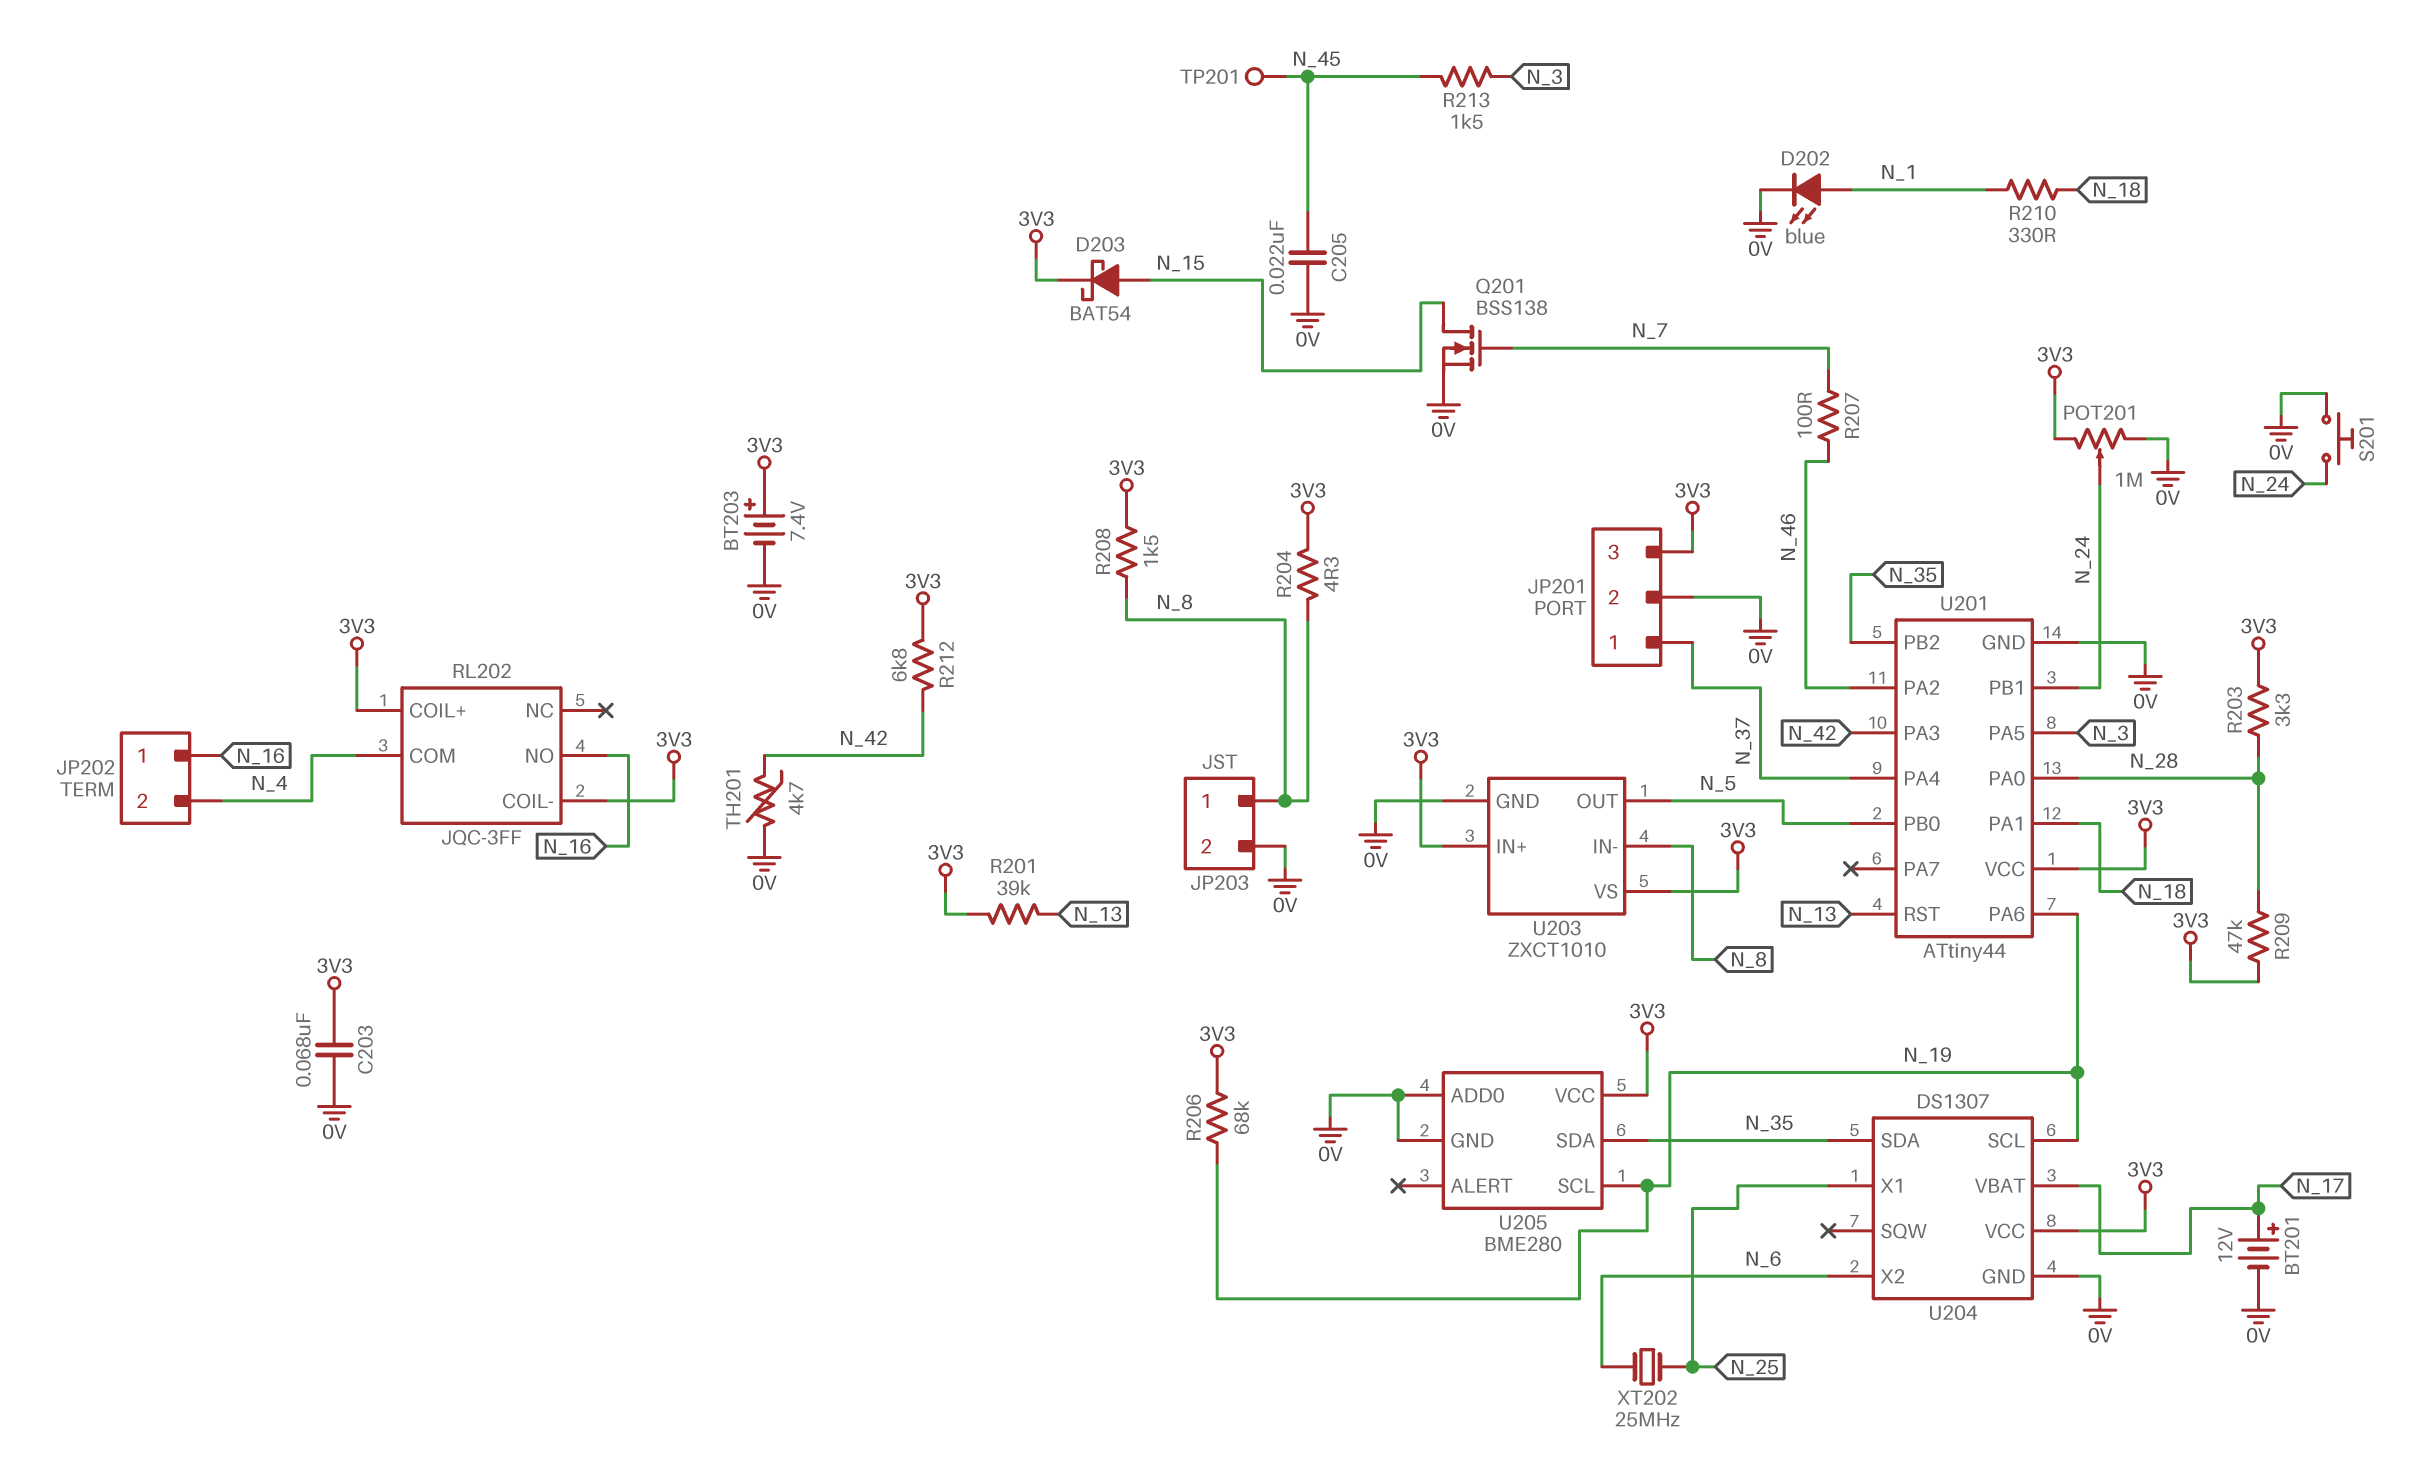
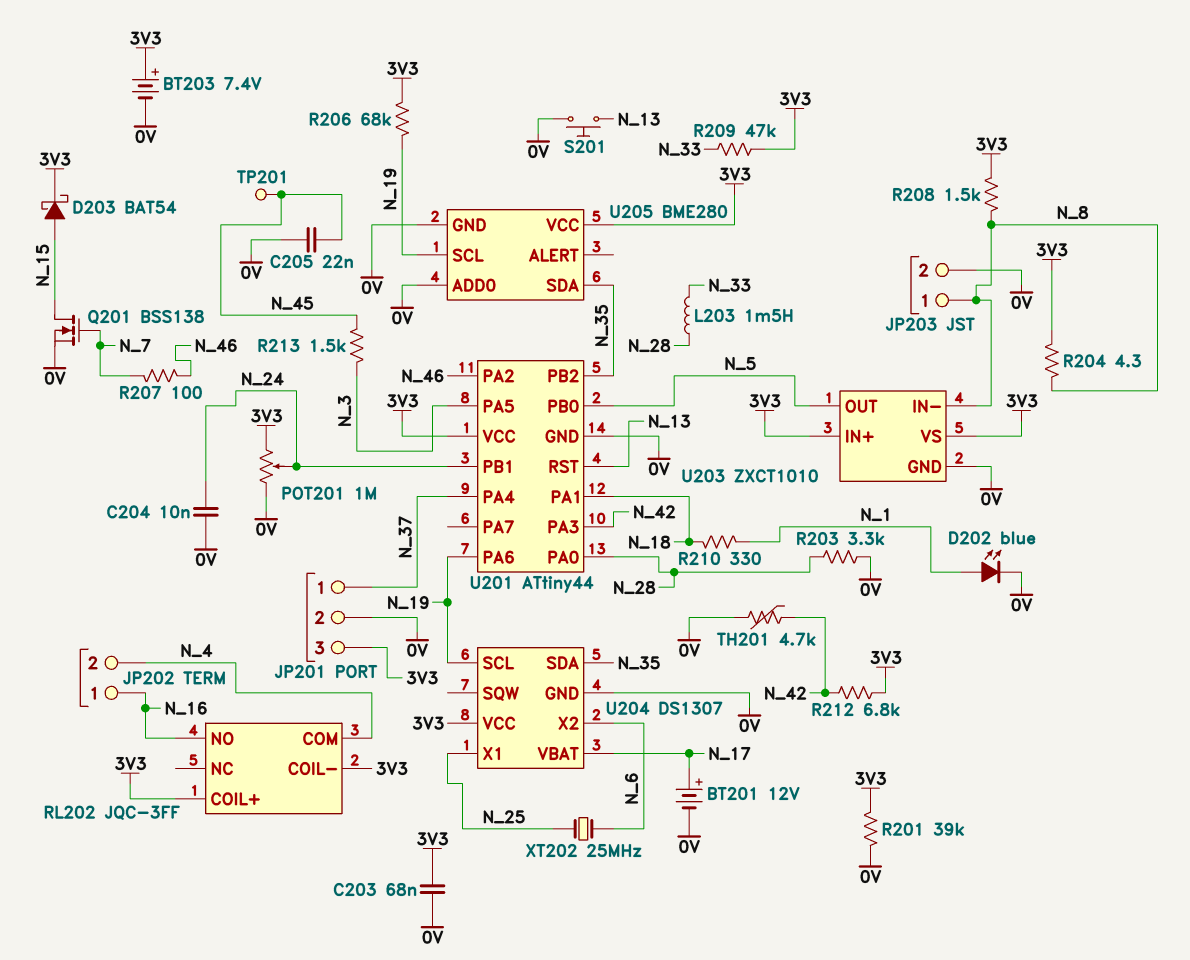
C204: none -> 10nF (0V, N_24)
L203: none -> 1.5mH (N_28, N_33)
R201: 39k (3V3, N_13) -> 39k (0V, 3V3)
R203: 3.3k (3V3, N_28) -> 3.3k (0V, N_28)
R209: 47k (3V3, N_28) -> 47k (3V3, N_33)
S201: button (0V, N_24) -> button (0V, N_13)

